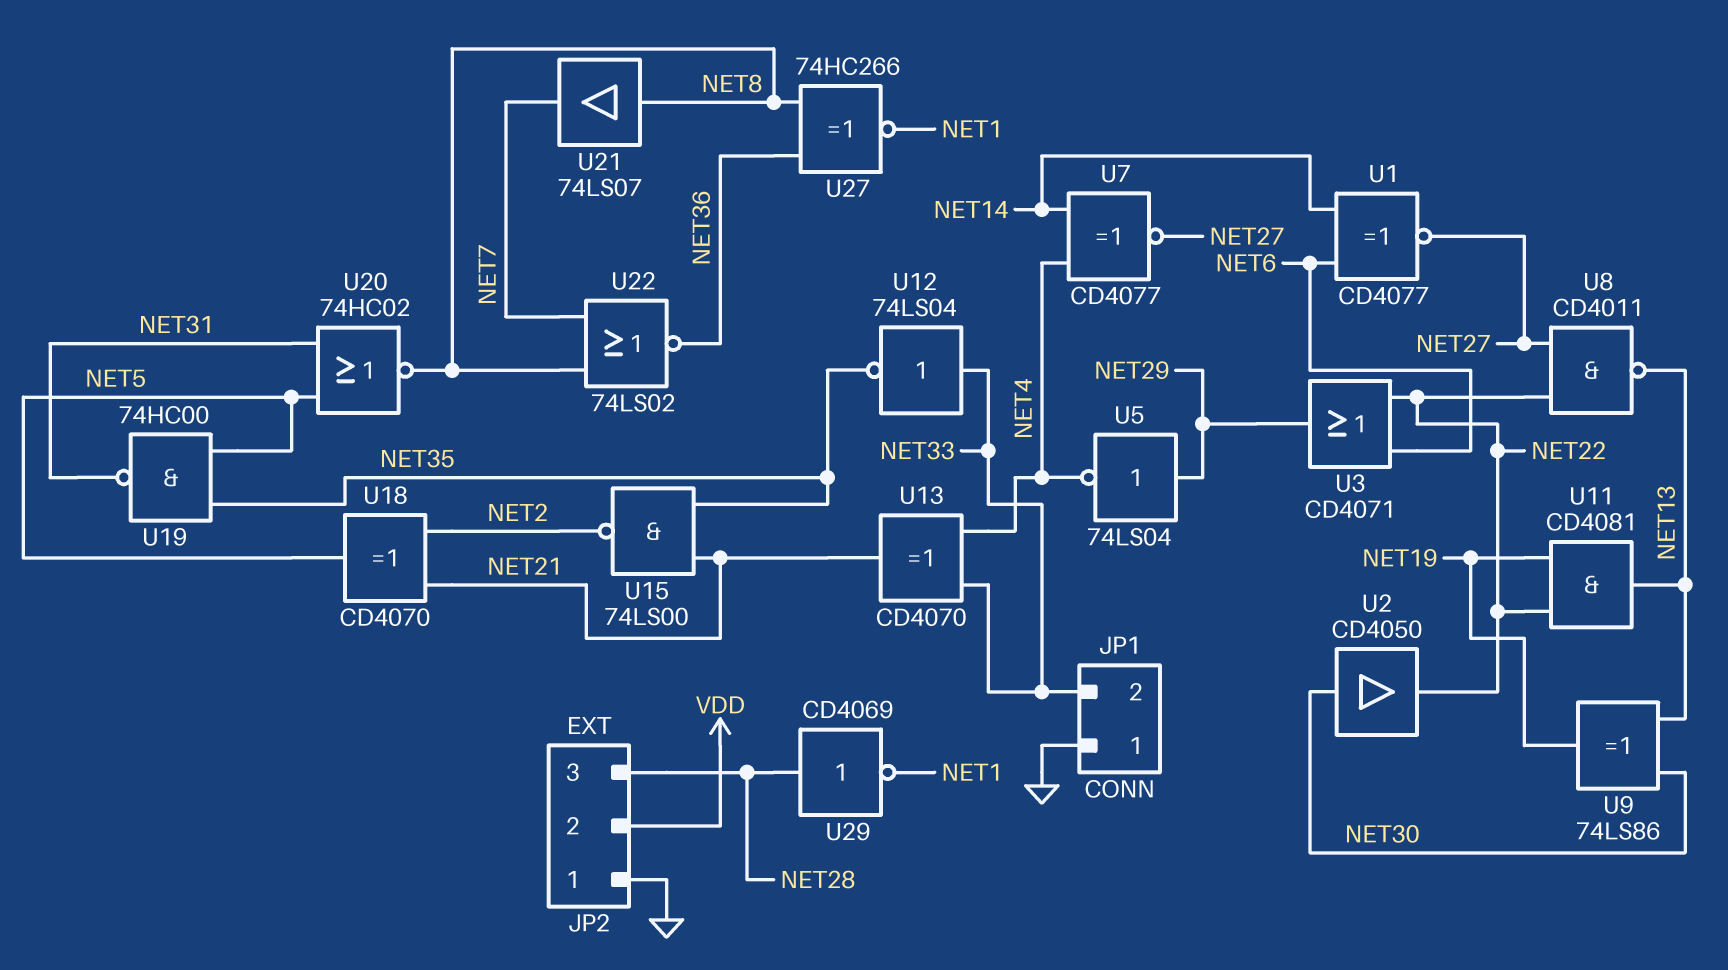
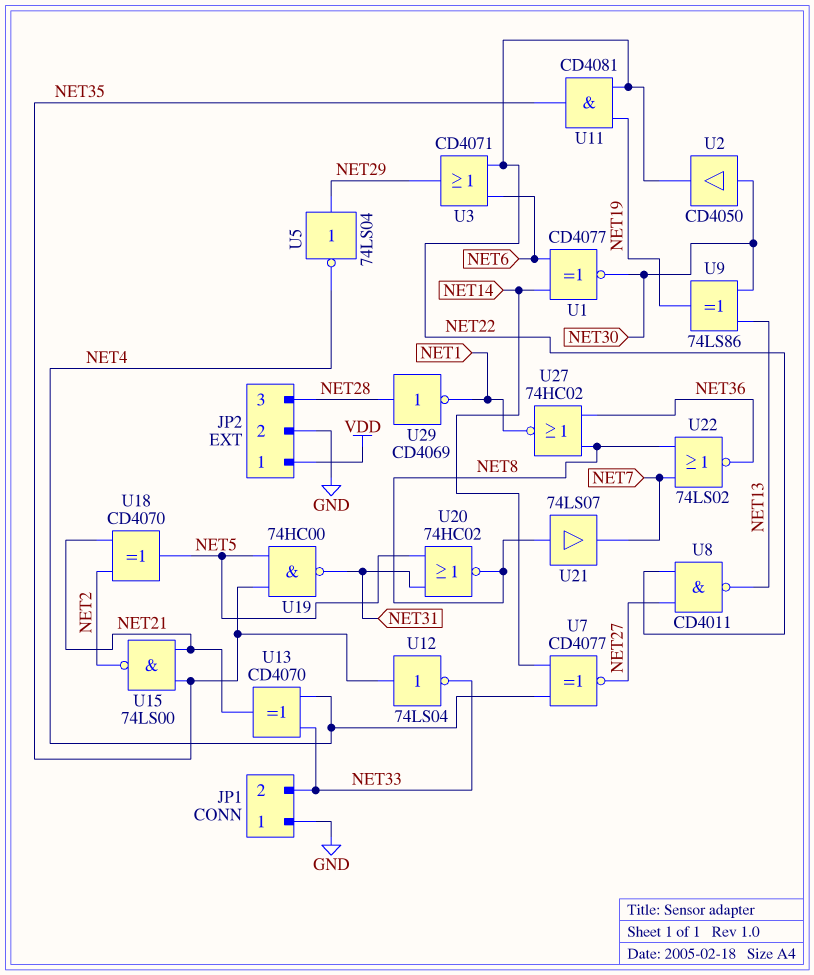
JP2 pin 1: GND -> VDD
JP2 pin 2: VDD -> GND
U1: XNOR CD4077 (in NET6, in NET14, out NET27) -> XNOR CD4077 (in NET6, in NET14, out NET30)
U11: AND CD4081 (in NET19, in NET22, out NET13) -> AND CD4081 (in NET19, in NET22, out NET35)
U12: NOT 74LS04 (in NET33, out NET35) -> NOT 74LS04 (in NET35, out NET33)
U27: XNOR 74HC266 (in NET8, in NET36, out NET1) -> NOR 74HC02 (in NET8, in NET36, out NET1)

